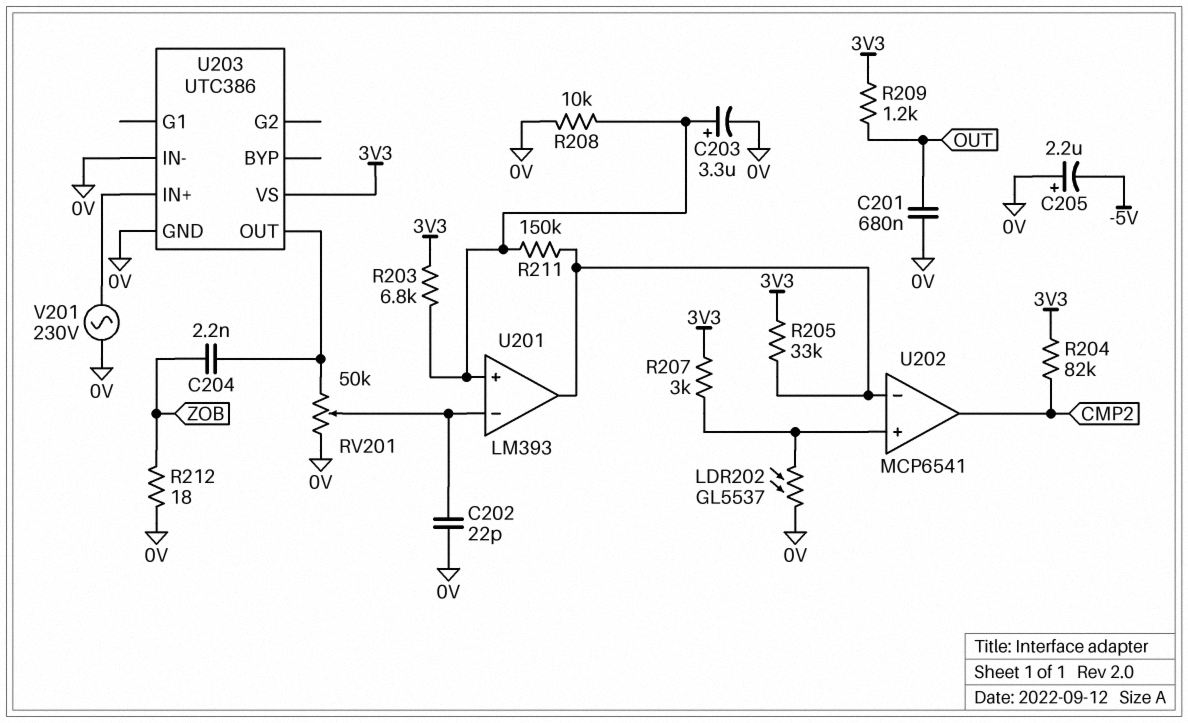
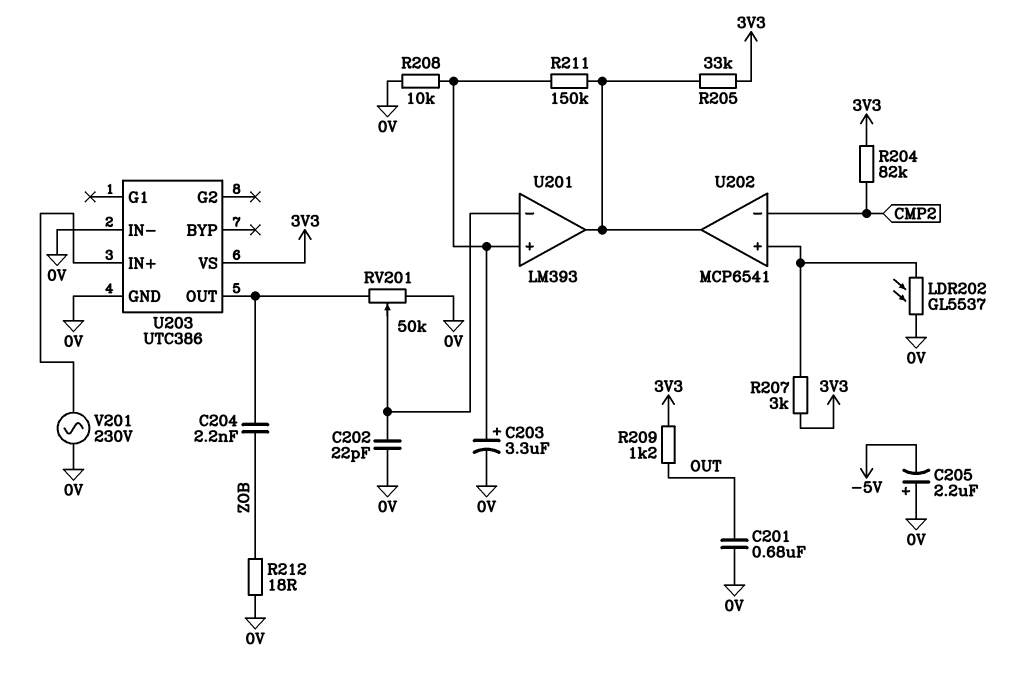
R203: 6.8k (3V3, U201/in+) -> none
U202 pin in-: U201/out -> CMP2
U202 pin out: CMP2 -> U201/out

